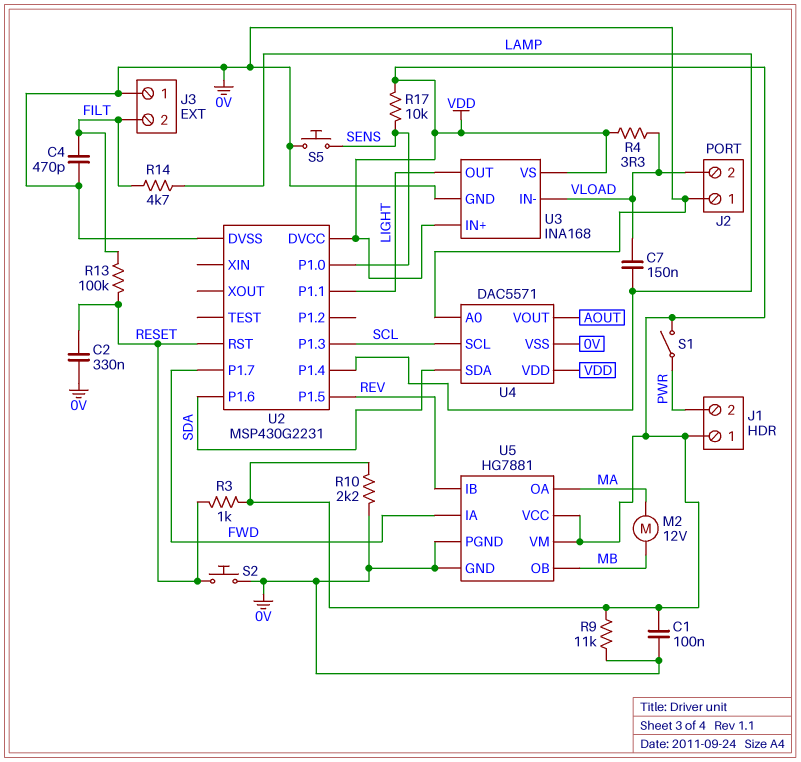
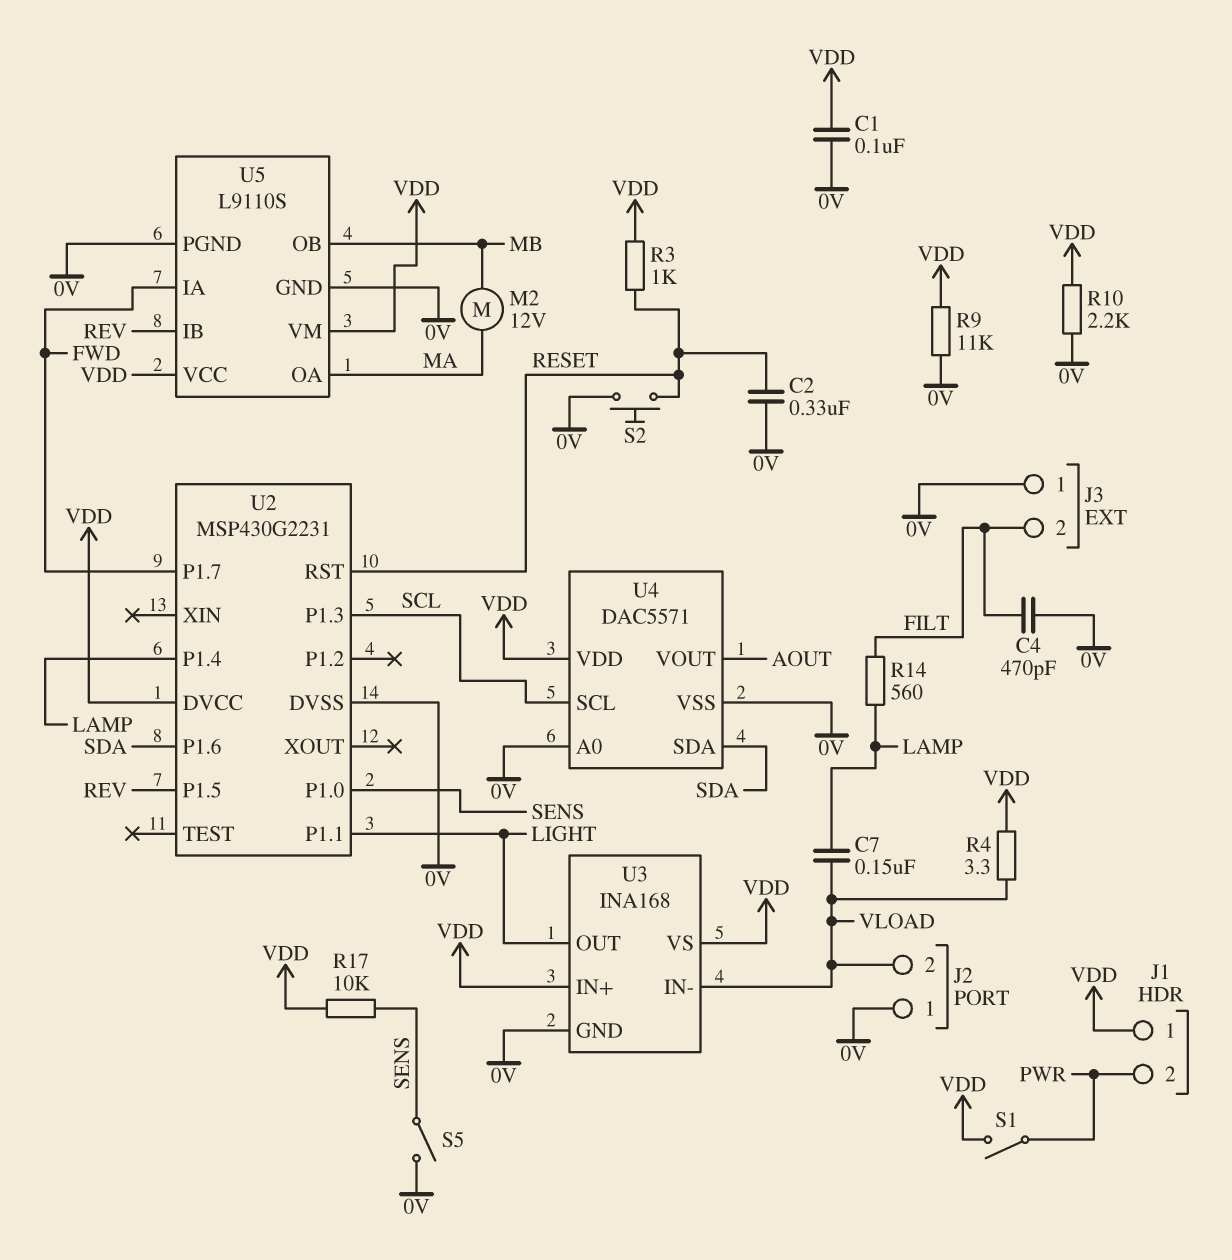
R13: 100k (FILT, RESET) -> none
R14: 4.7k (FILT, LAMP) -> 560 (FILT, LAMP)
S5: button (0V, SENS) -> switch (0V, SENS)
U5: HG7881 -> L9110S

